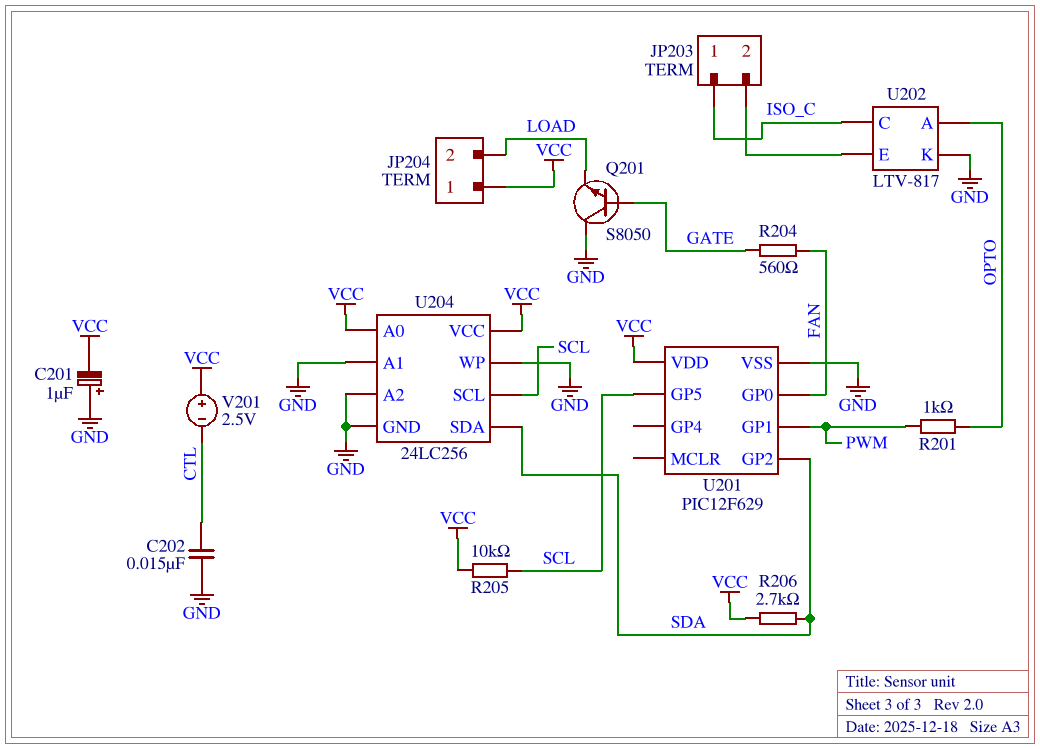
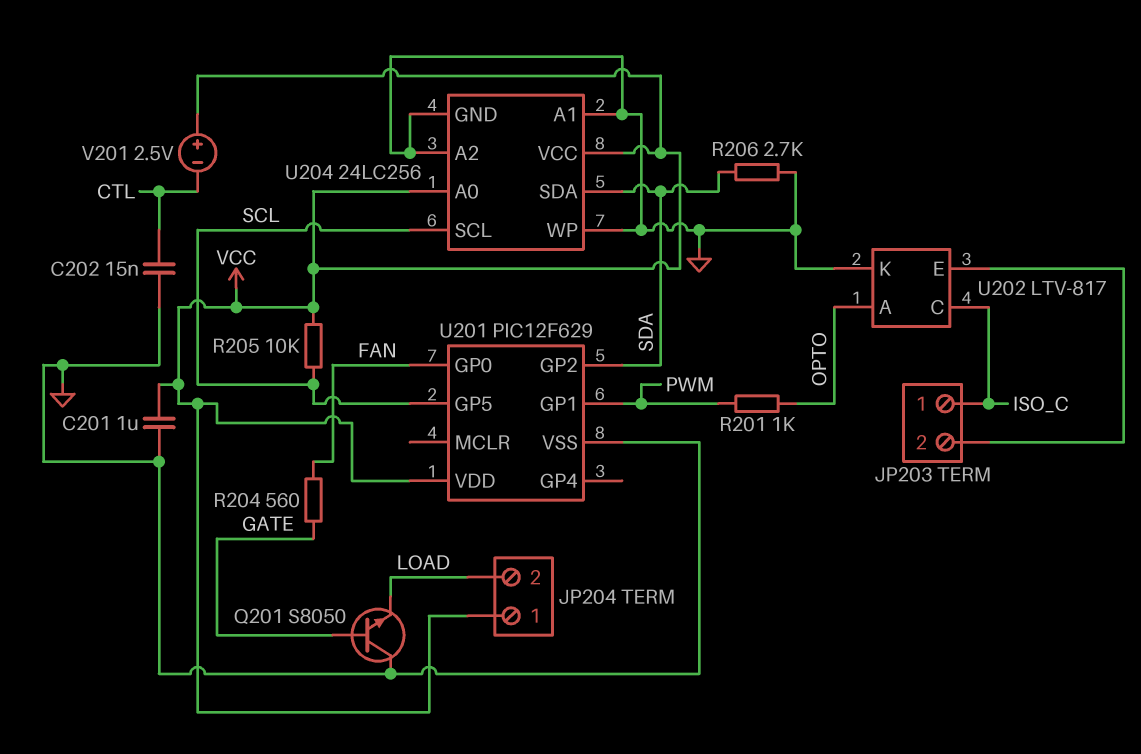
C201: 1uF (plus GND, minus VCC) -> 1uF (GND, VCC)
R206: 2.7k (SDA, VCC) -> 2.7k (GND, SDA)

